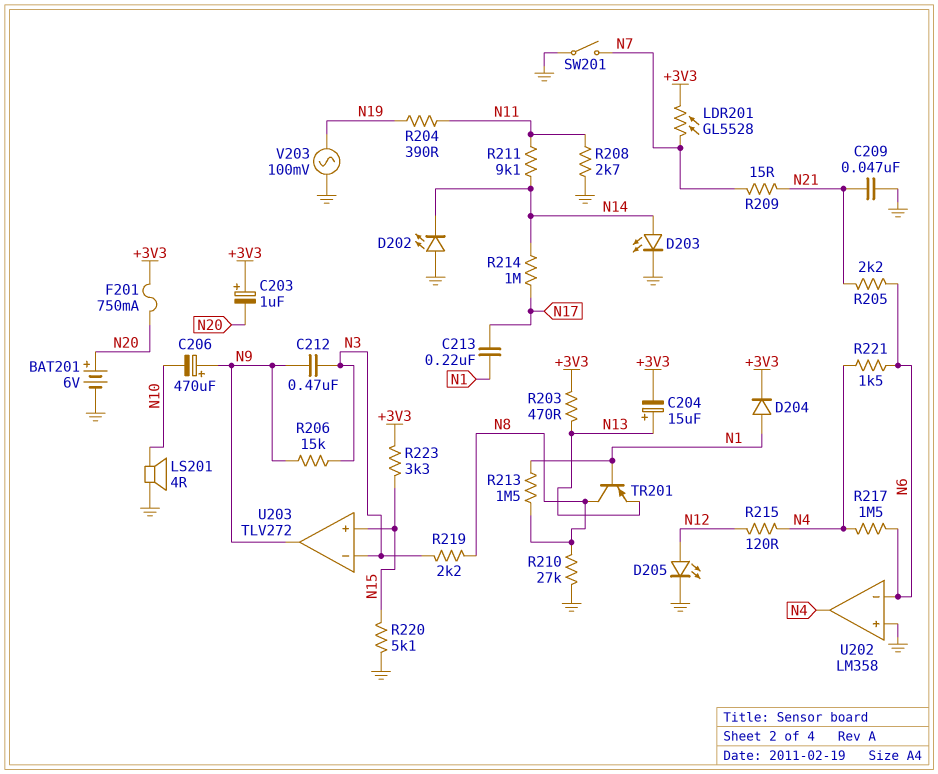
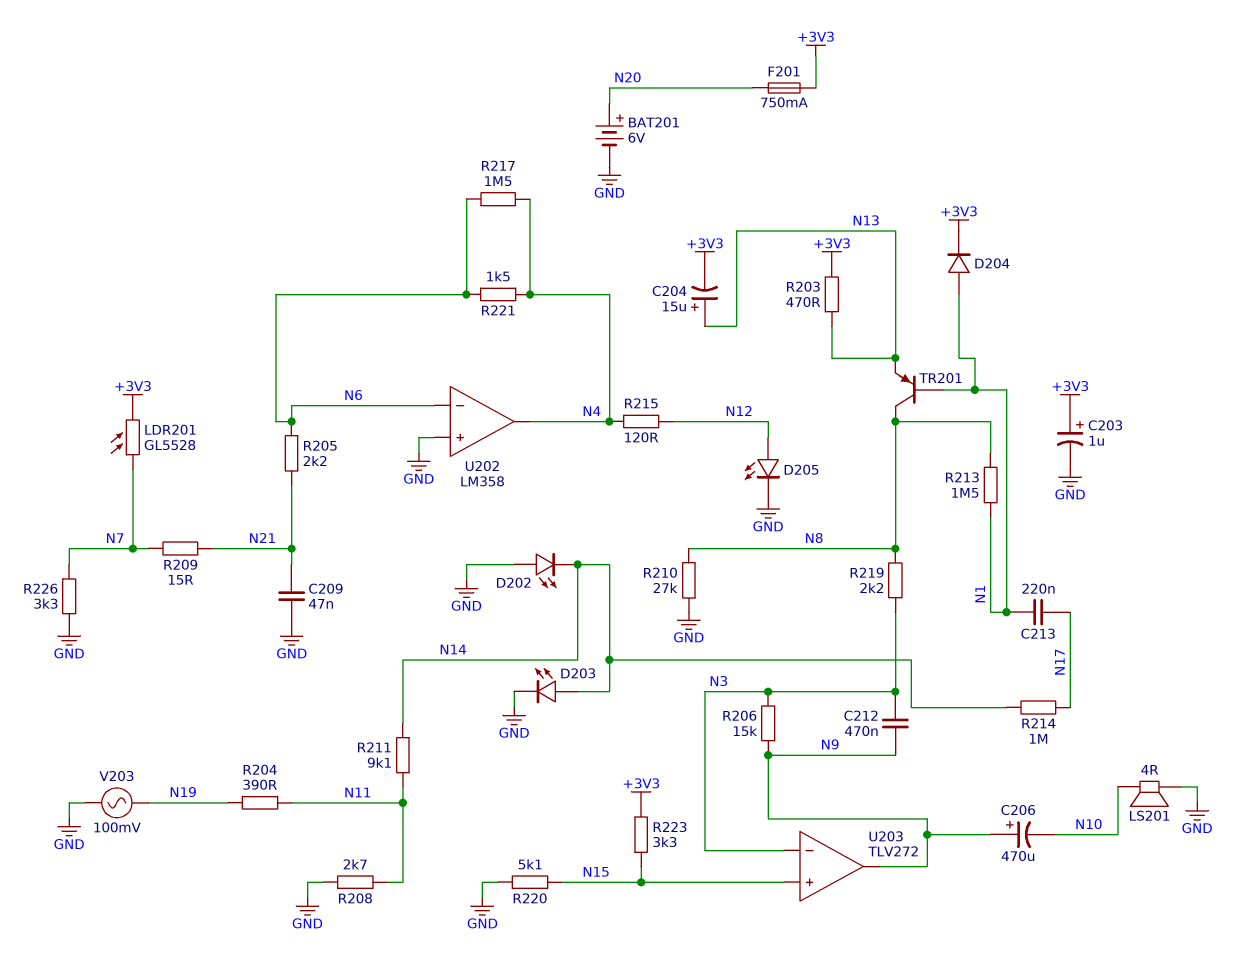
C203: 1uF (plus +3V3, minus N20) -> 1uF (plus +3V3, minus GND)
R226: none -> 3.3k (GND, N7)
SW201: switch (GND, N7) -> none

